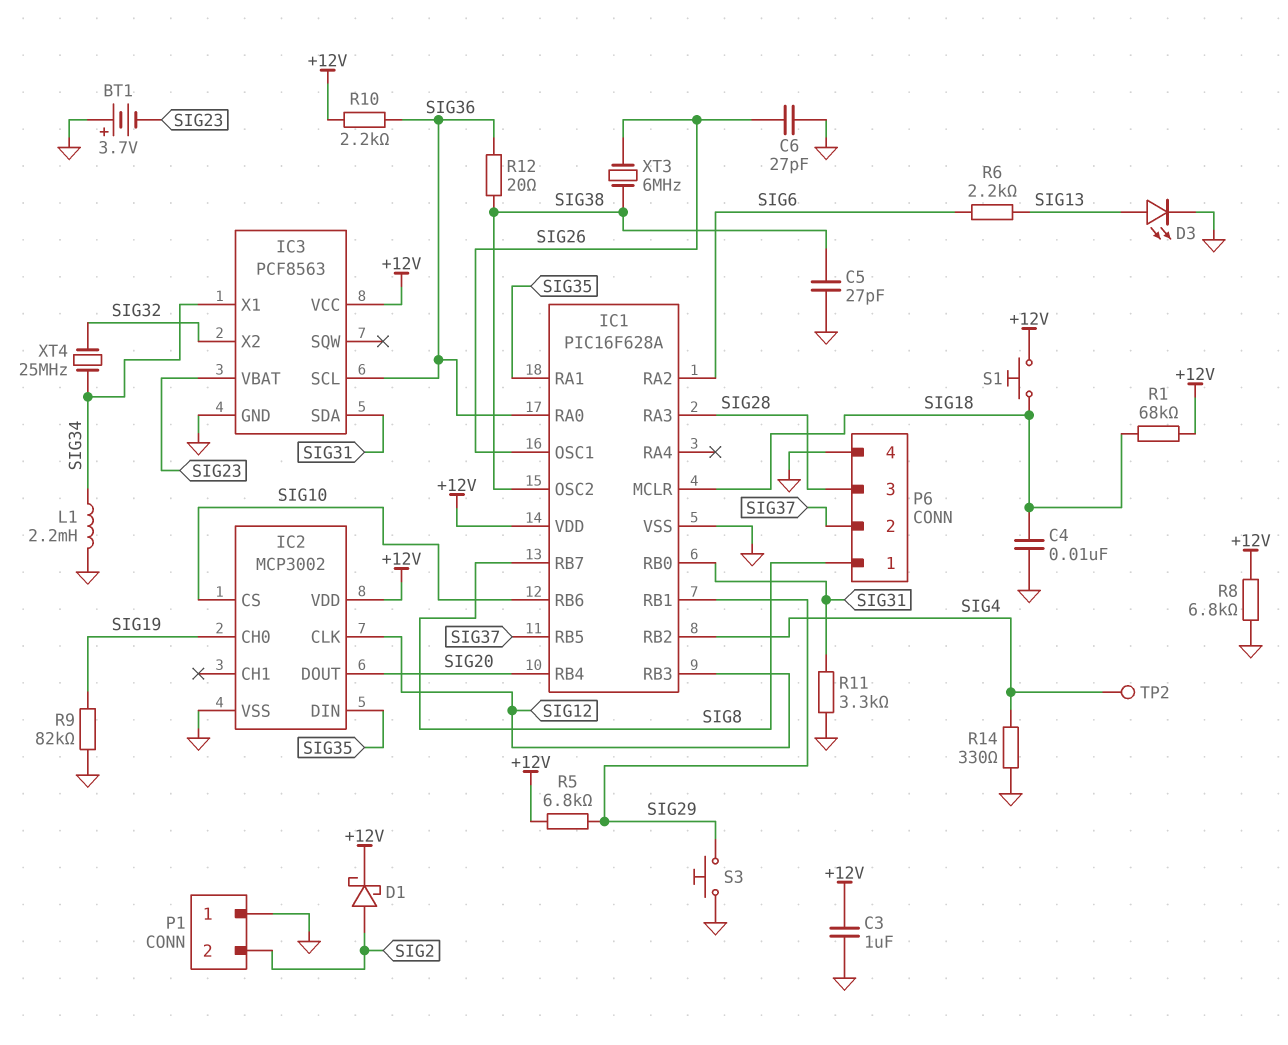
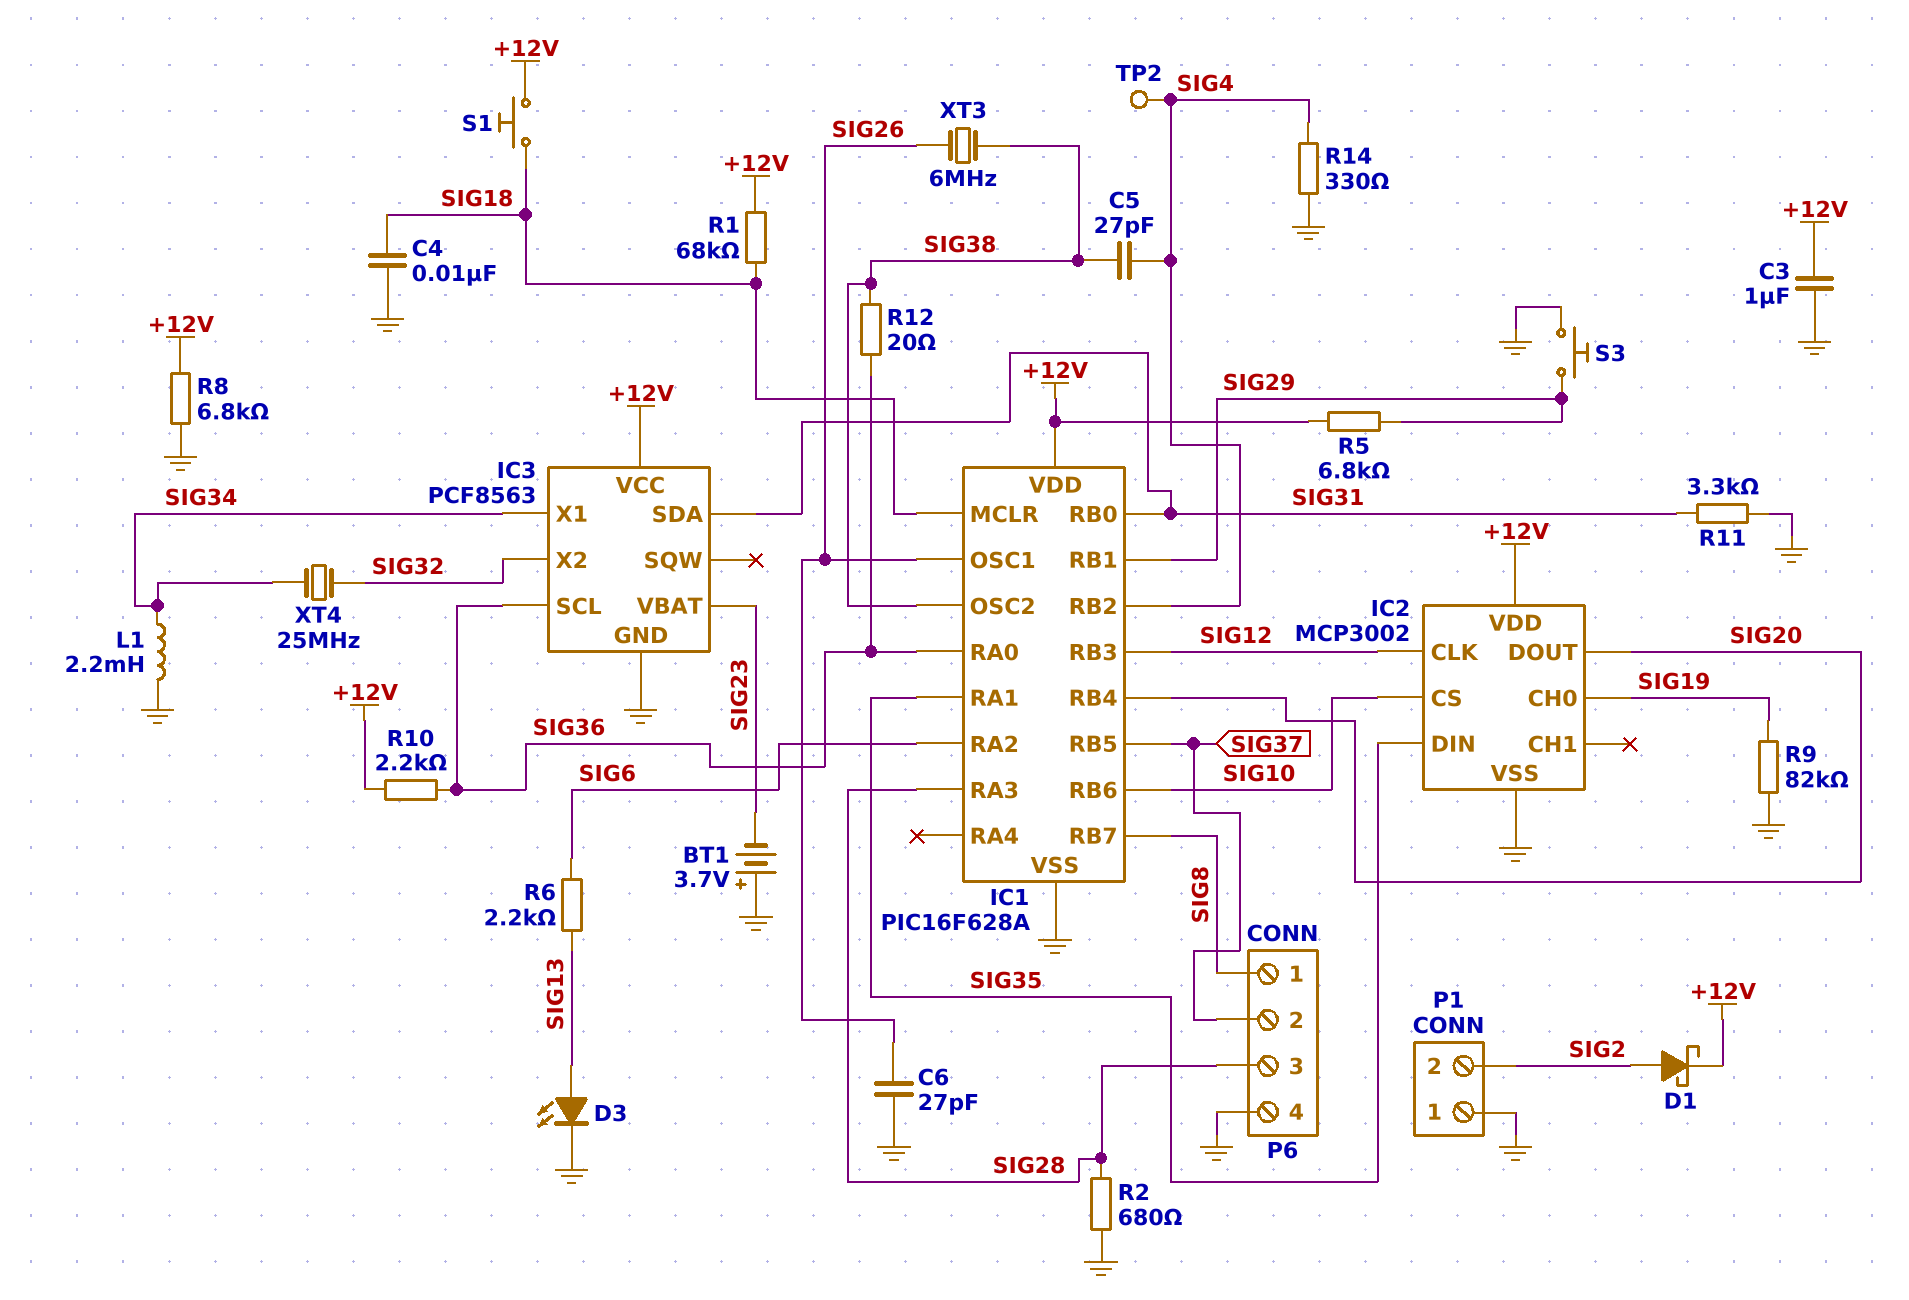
C5: 27pF (GND, SIG38) -> 27pF (SIG4, SIG38)
R2: none -> 680 (GND, SIG28)

